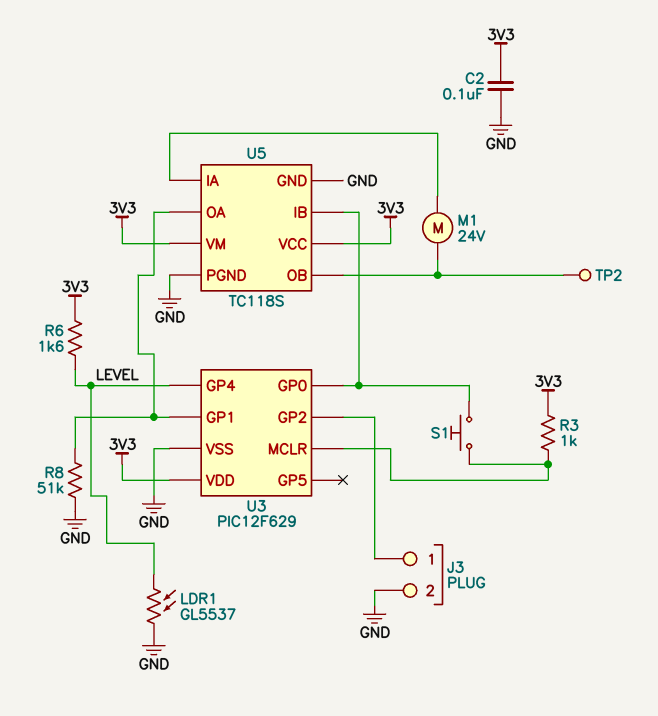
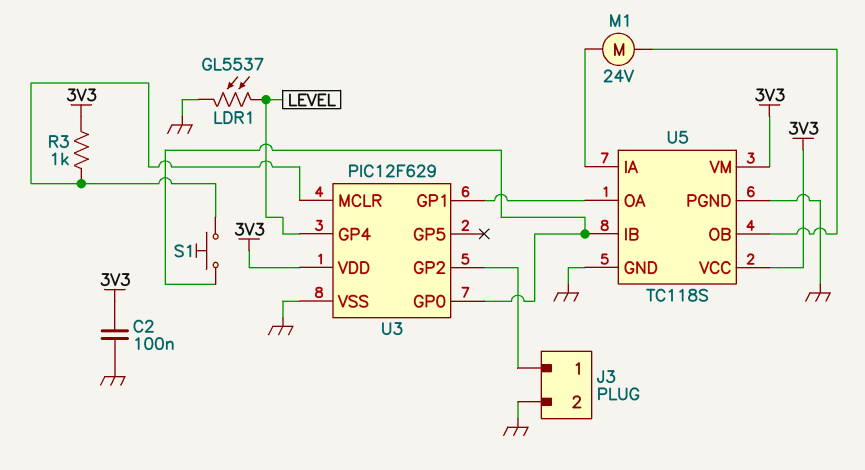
R6: 1.6k (3V3, LEVEL) -> none
R8: 51k (GND, U3/GP1) -> none
TP2: test point (U5/OB) -> none

